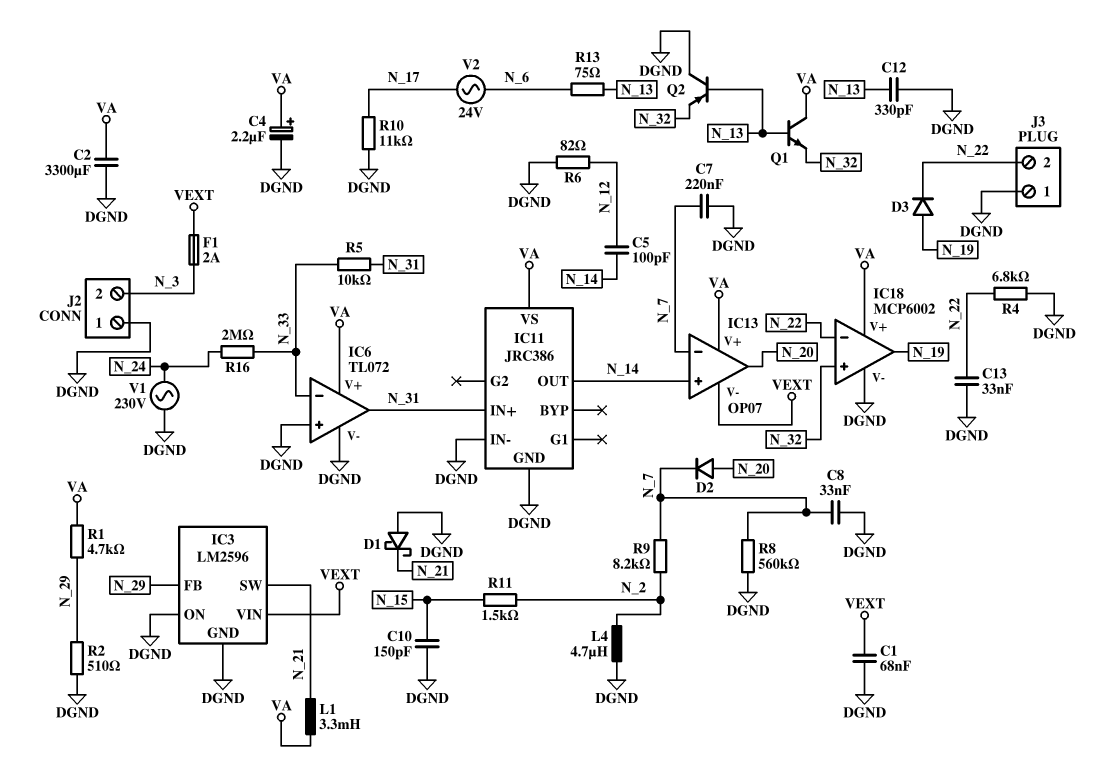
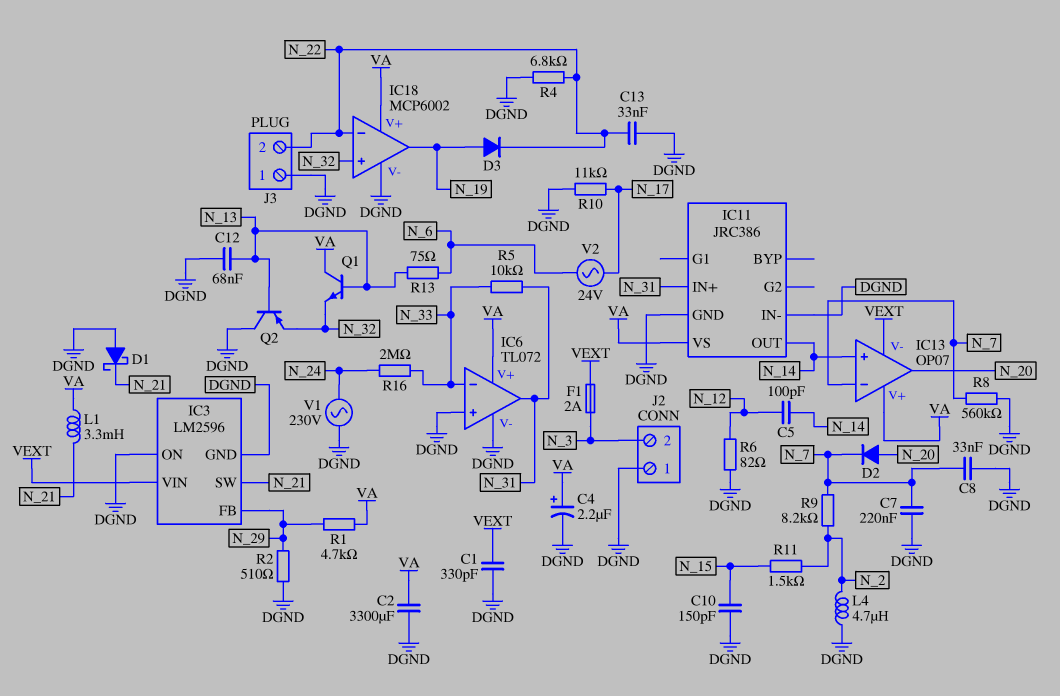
C1: 68nF (DGND, VEXT) -> 330pF (DGND, VEXT)
C12: 330pF (DGND, N_13) -> 68nF (DGND, N_13)

